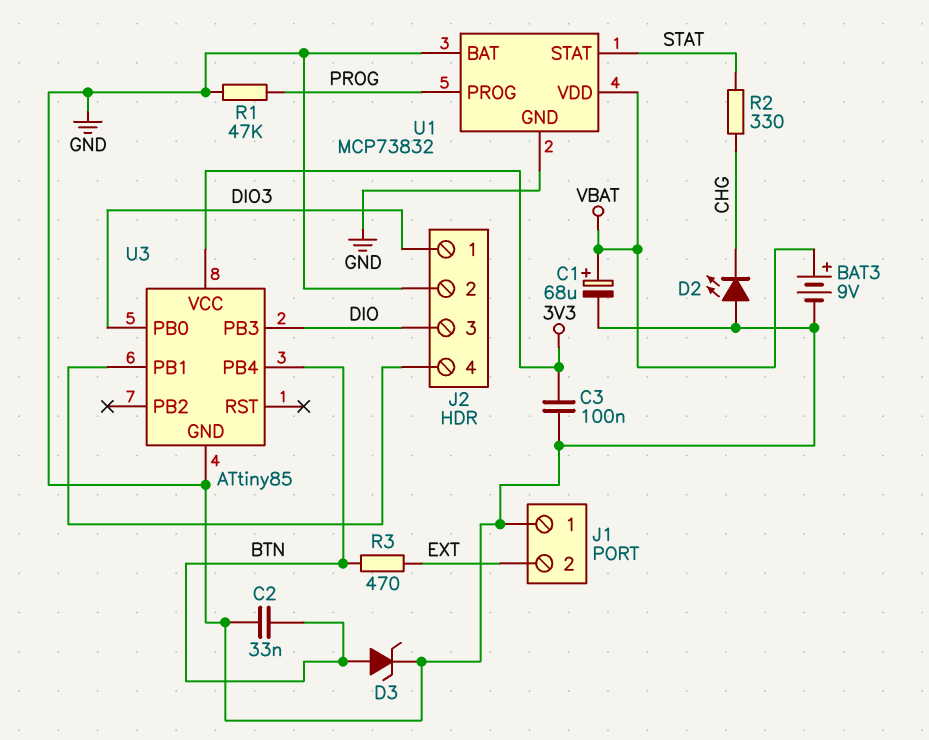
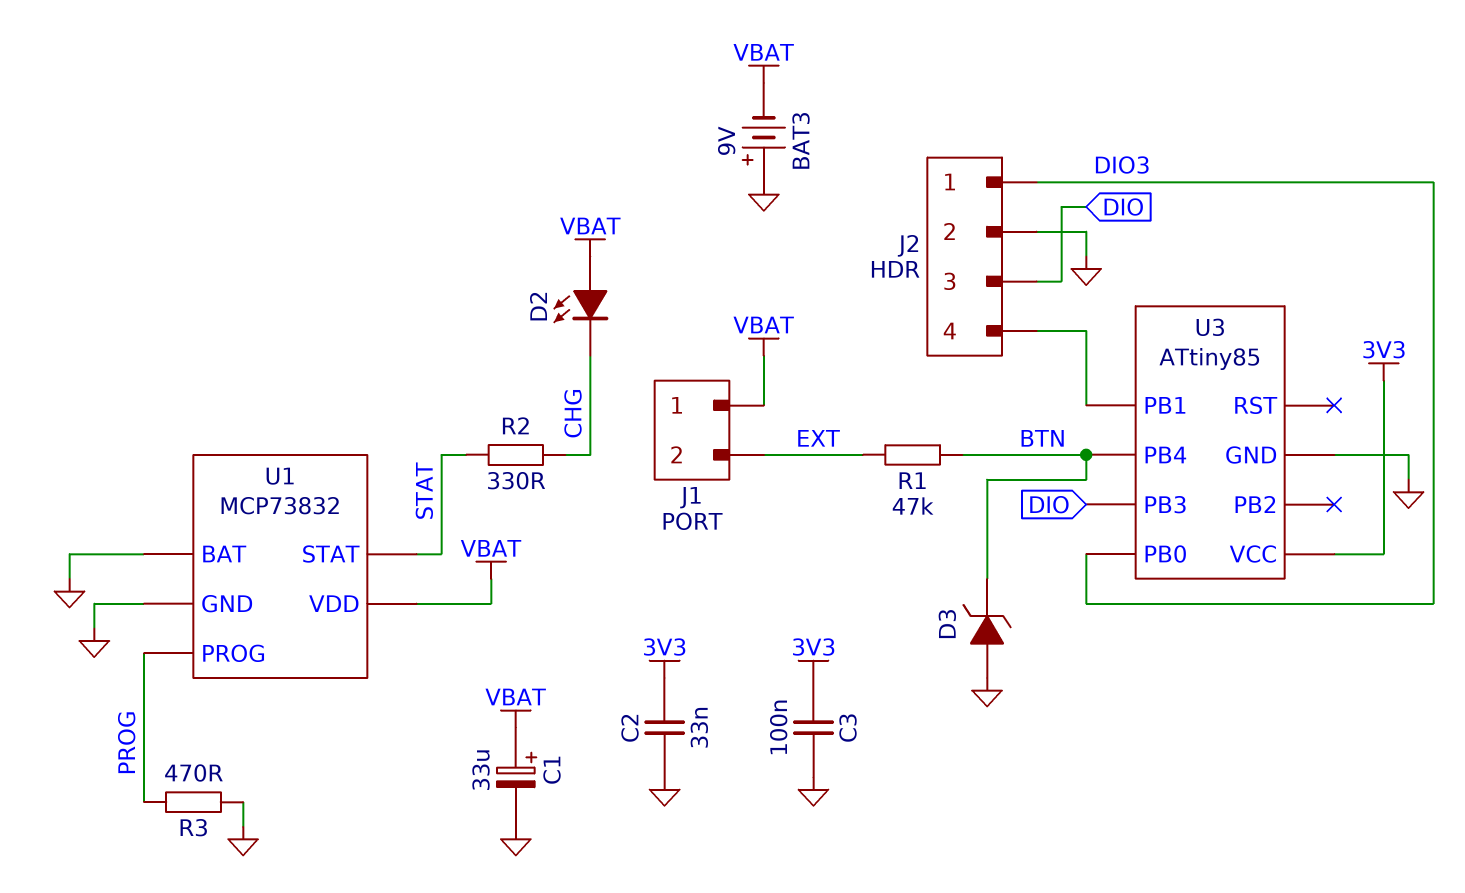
BAT3: 9V (plus VBAT, minus GND) -> 9V (plus GND, minus VBAT)
C1: 68uF (plus VBAT, minus GND) -> 33uF (plus VBAT, minus GND)
C2: 33nF (BTN, GND) -> 33nF (3V3, GND)
D2: LED (A GND, K CHG) -> LED (A VBAT, K CHG)
D3: zener (A BTN, K GND) -> zener (A GND, K BTN)
J1 pin 1: GND -> VBAT
R1: 47k (GND, PROG) -> 47k (BTN, EXT)
R3: 470 (BTN, EXT) -> 470 (GND, PROG)

